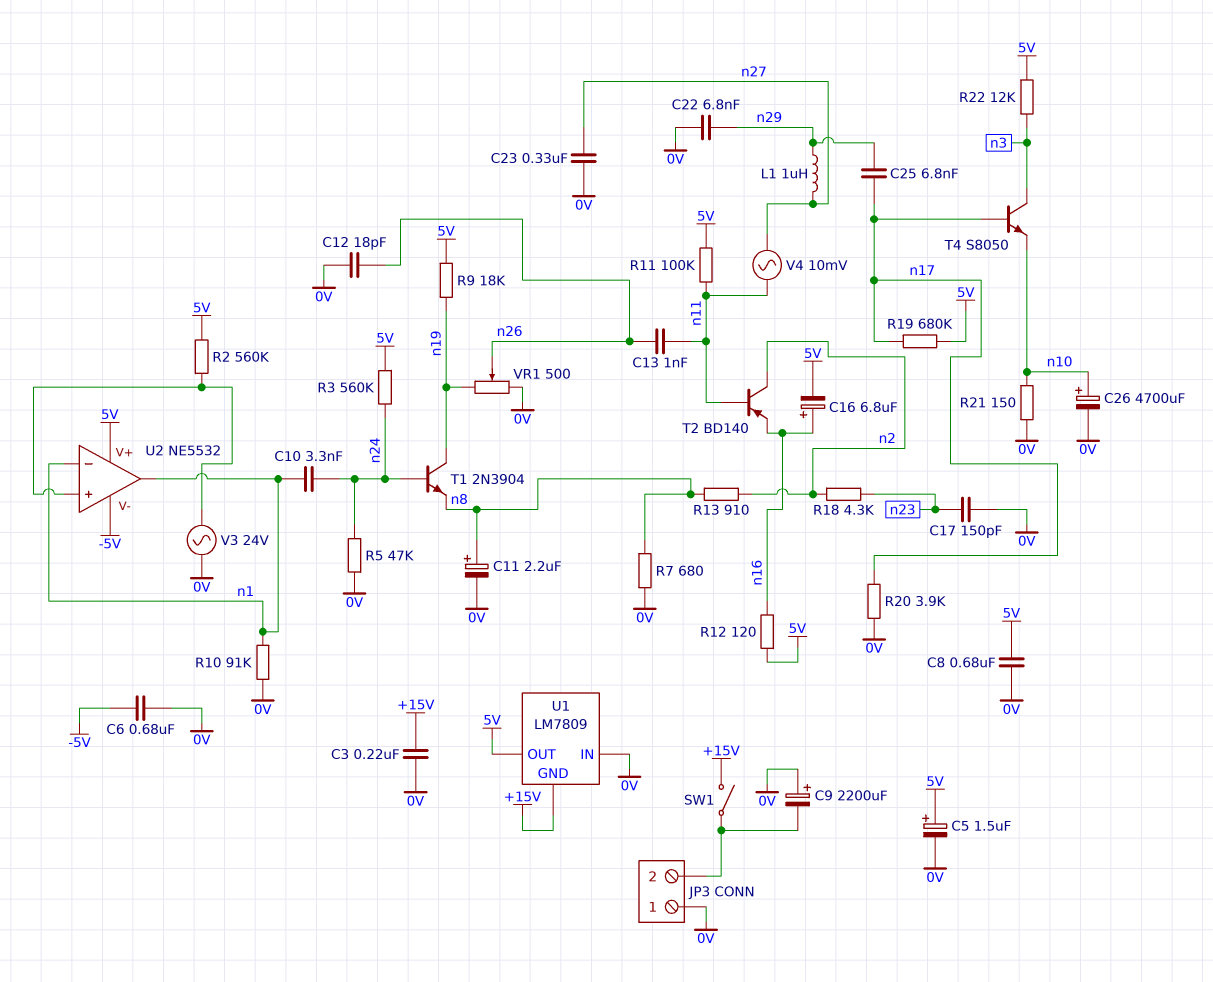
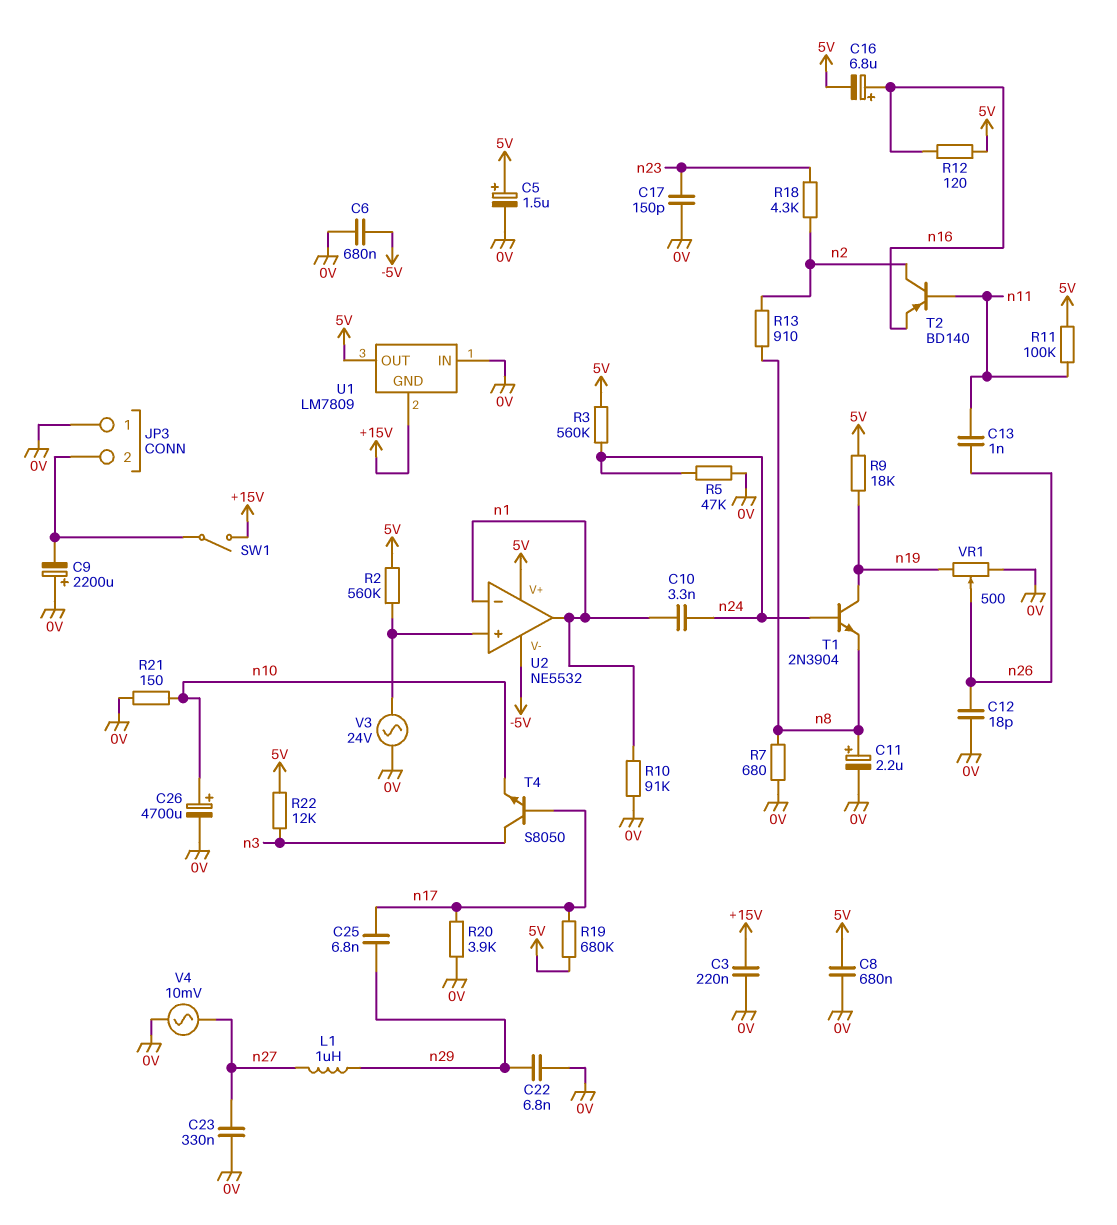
V4: AC 10mV (n11, n27) -> AC 10mV (0V, n27)

